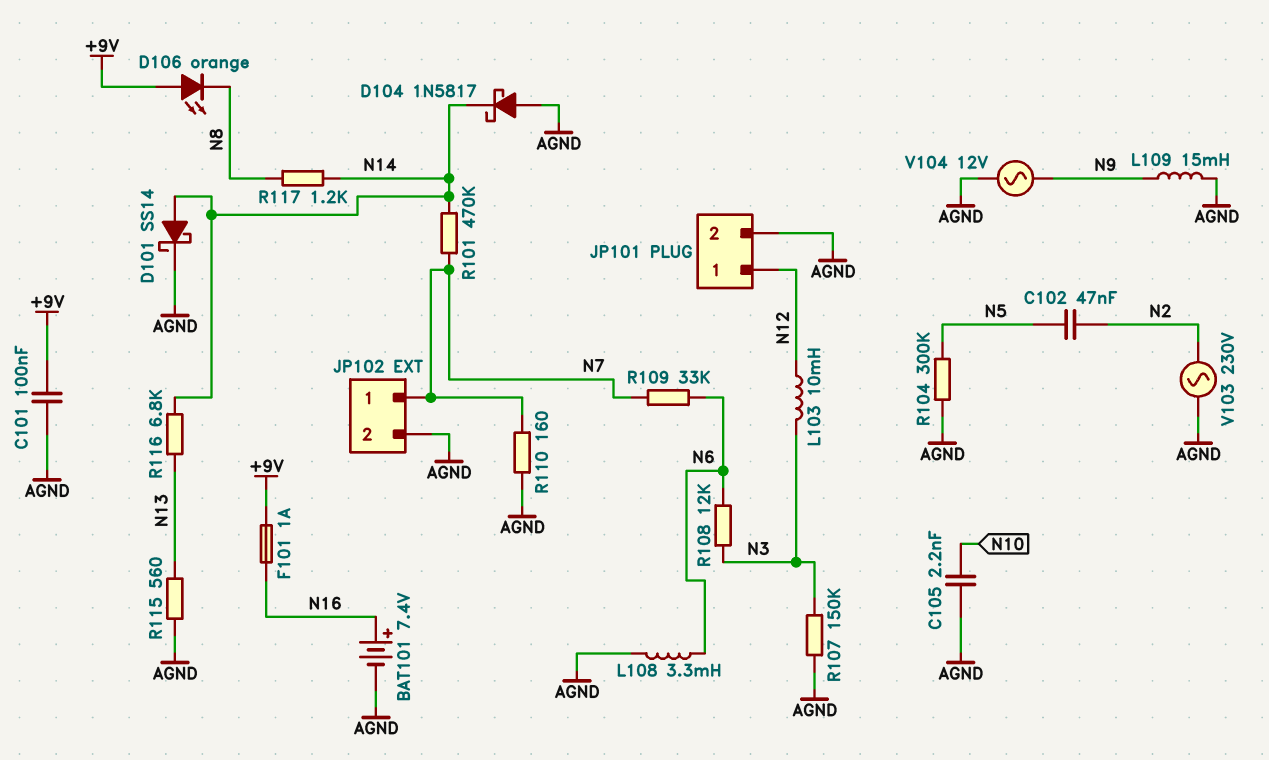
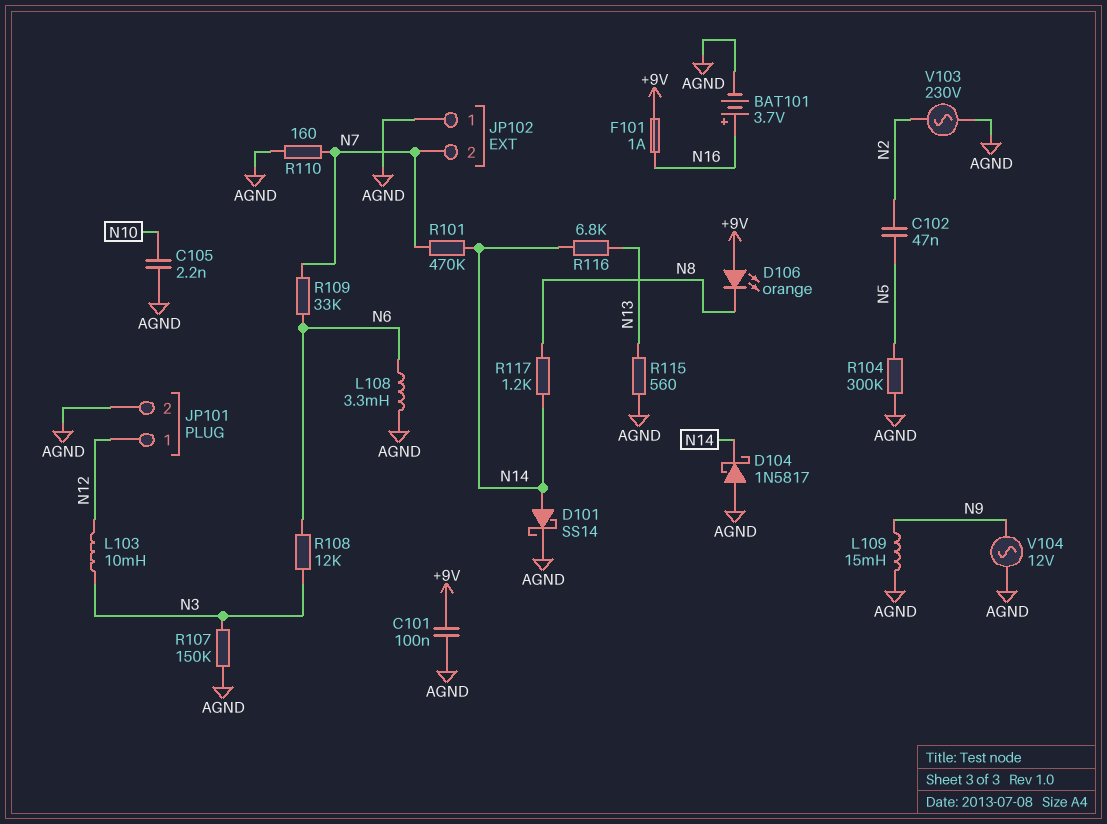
BAT101: 7.4V (plus N16, minus AGND) -> 3.7V (plus N16, minus AGND)
JP102 pin 1: N7 -> AGND
JP102 pin 2: AGND -> N7

